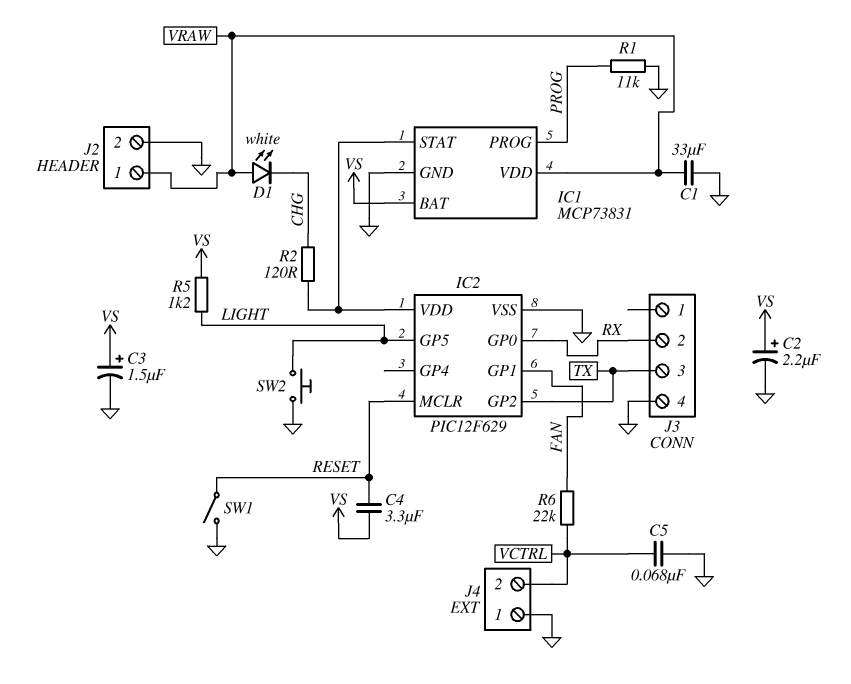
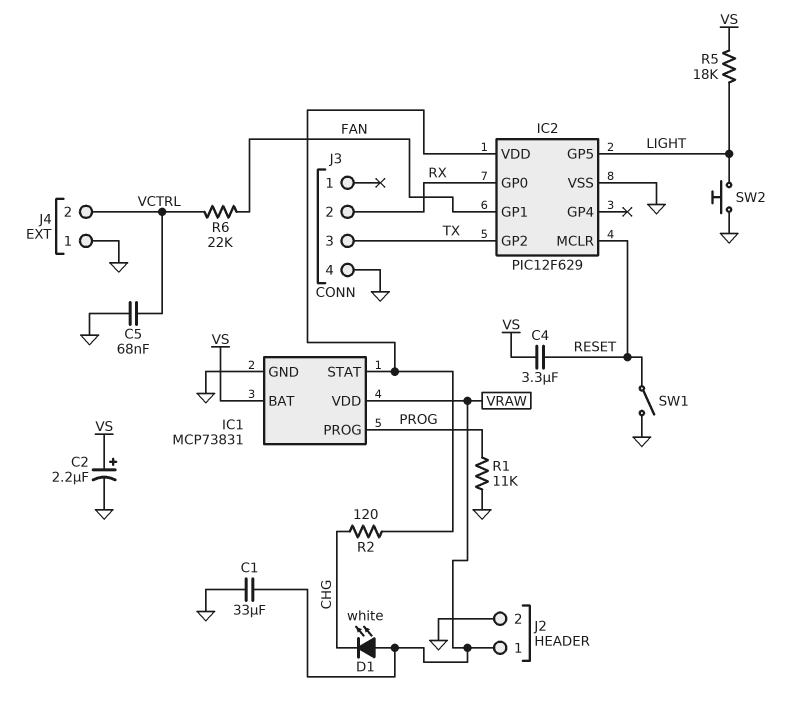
C3: 1.5uF (plus VS, minus GND) -> none
R5: 1.2k (LIGHT, VS) -> 18k (LIGHT, VS)

